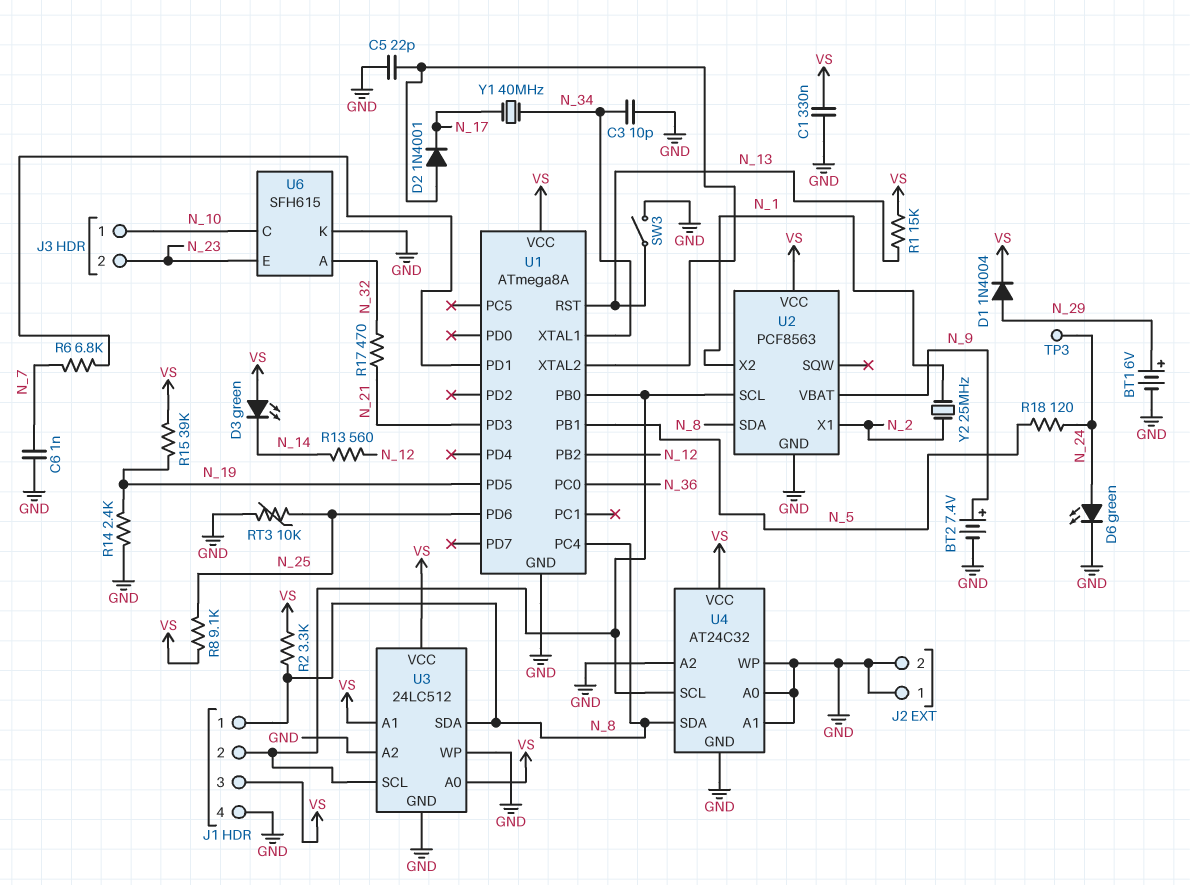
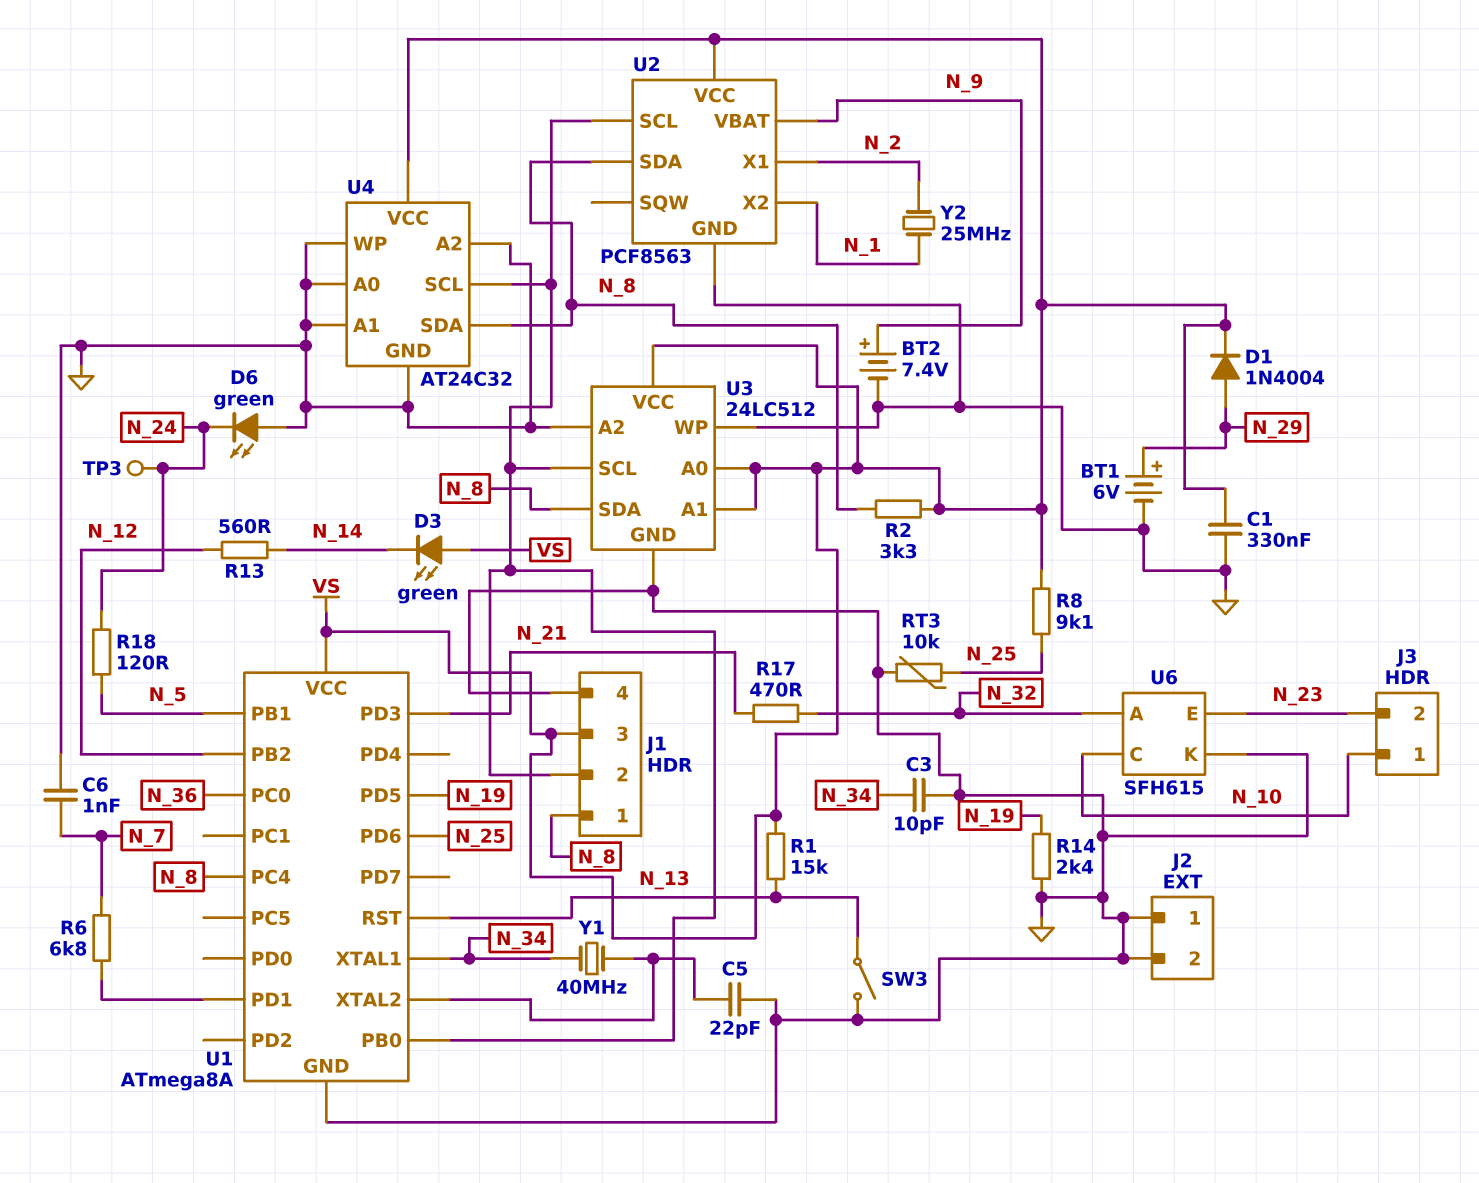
D2: diode 1N4001 (A U1/XTAL2, K N_17) -> none
D6: LED green (A N_24, K GND) -> LED green (A GND, K N_24)
R15: 39k (N_19, VS) -> none
Y1: 40MHz (N_17, N_34) -> 40MHz (N_34, U1/XTAL2)

